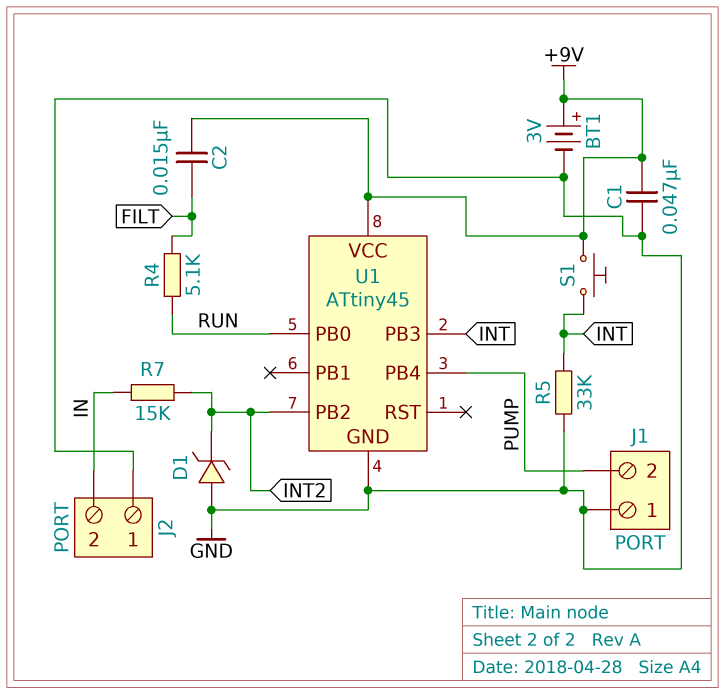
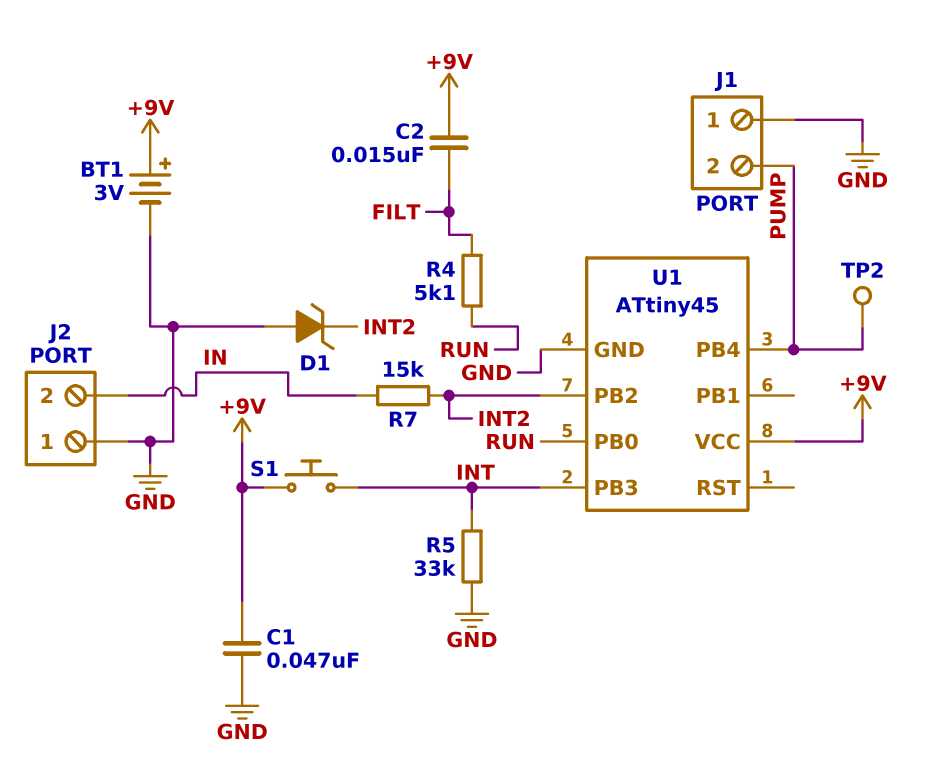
TP2: none -> test point (PUMP)

